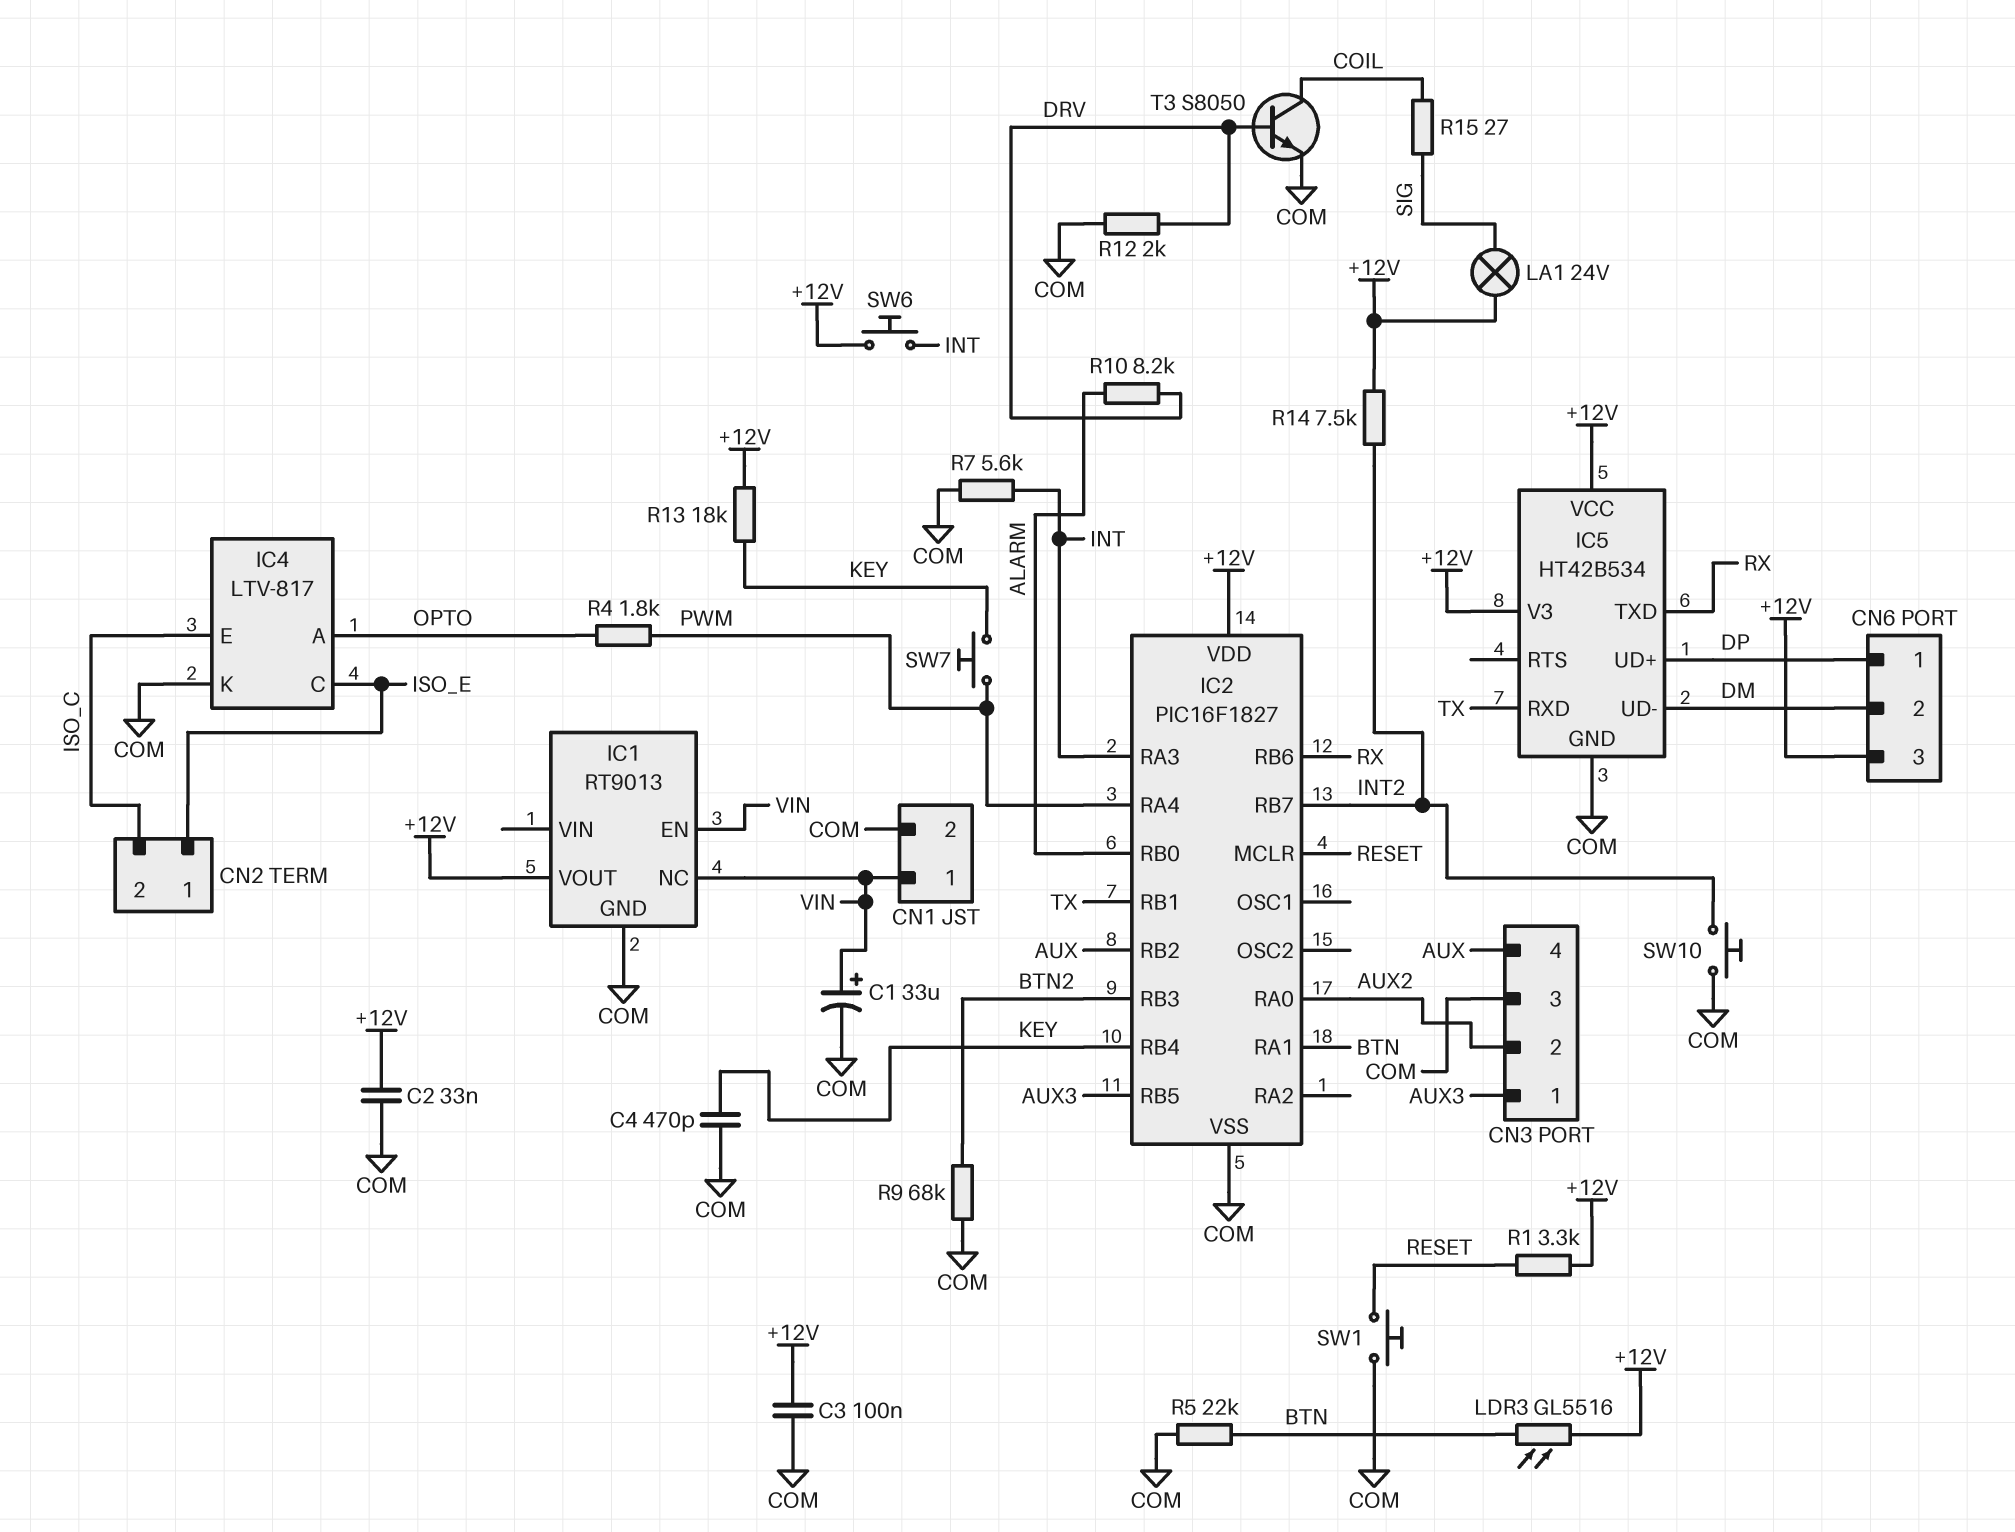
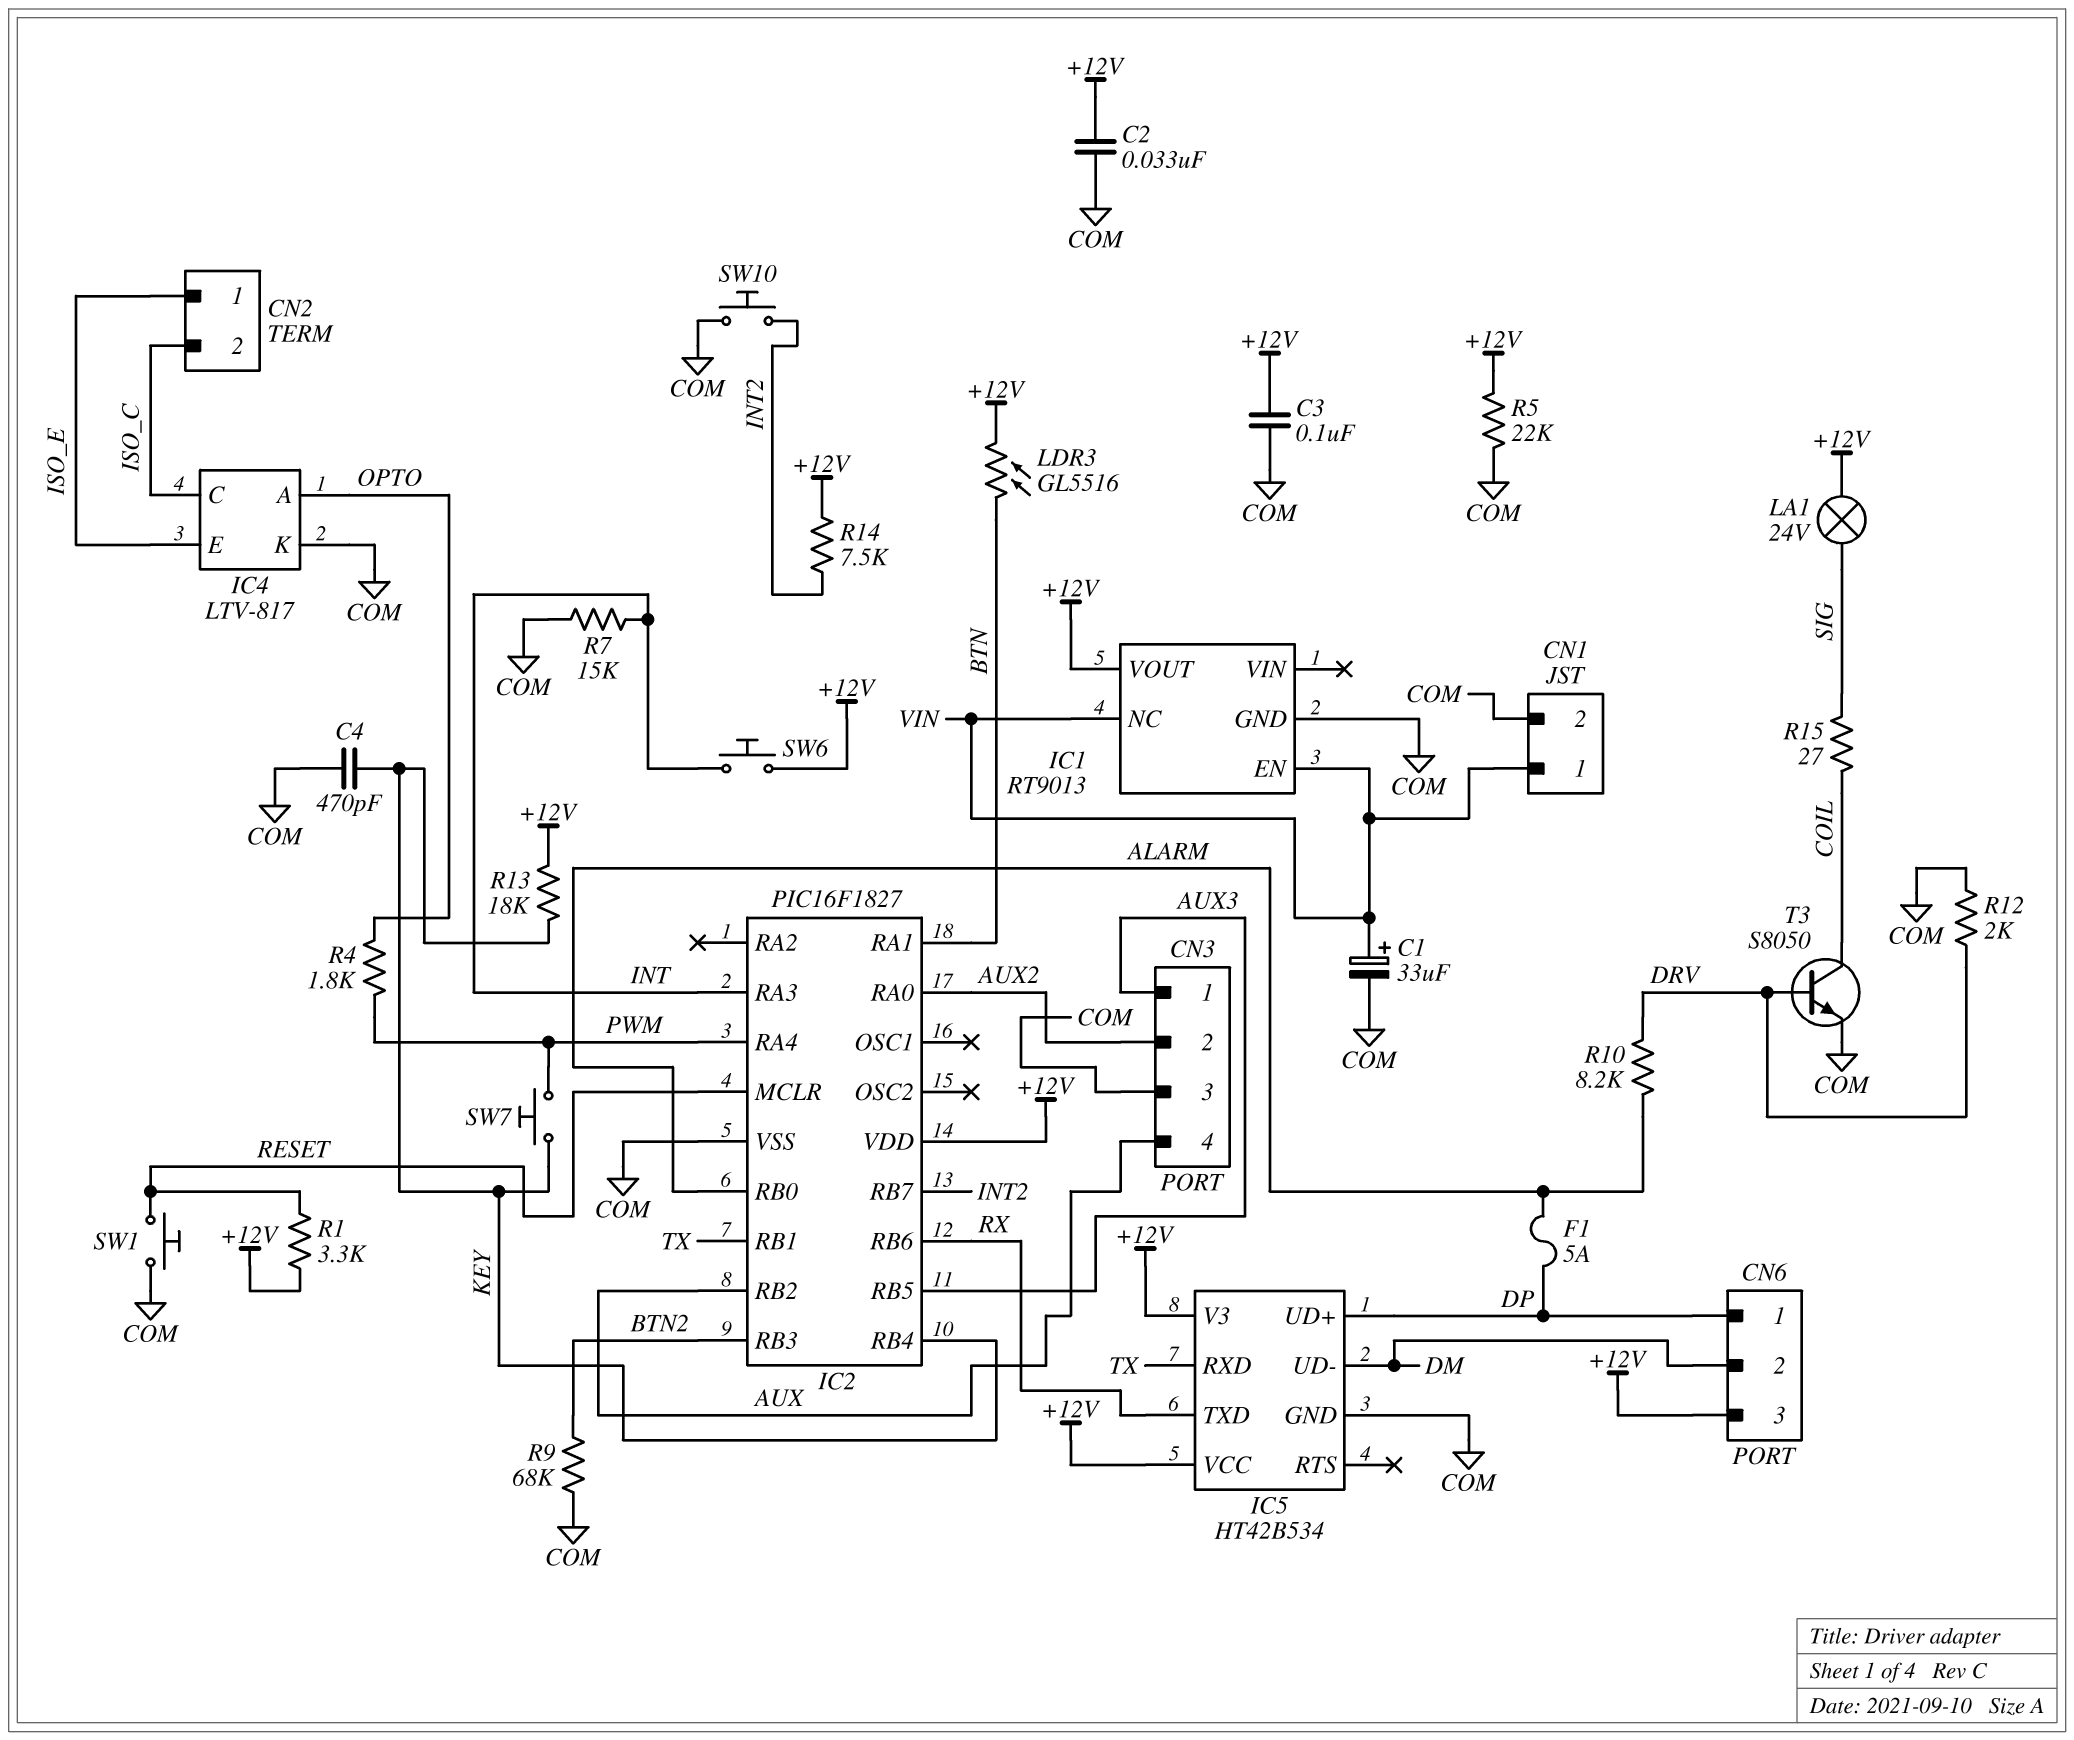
F1: none -> 5A (ALARM, DP)
IC4 pin C: ISO_E -> ISO_C
IC4 pin E: ISO_C -> ISO_E
R5: 22k (BTN, COM) -> 22k (+12V, COM)
R7: 5.6k (COM, INT) -> 15k (COM, INT)

